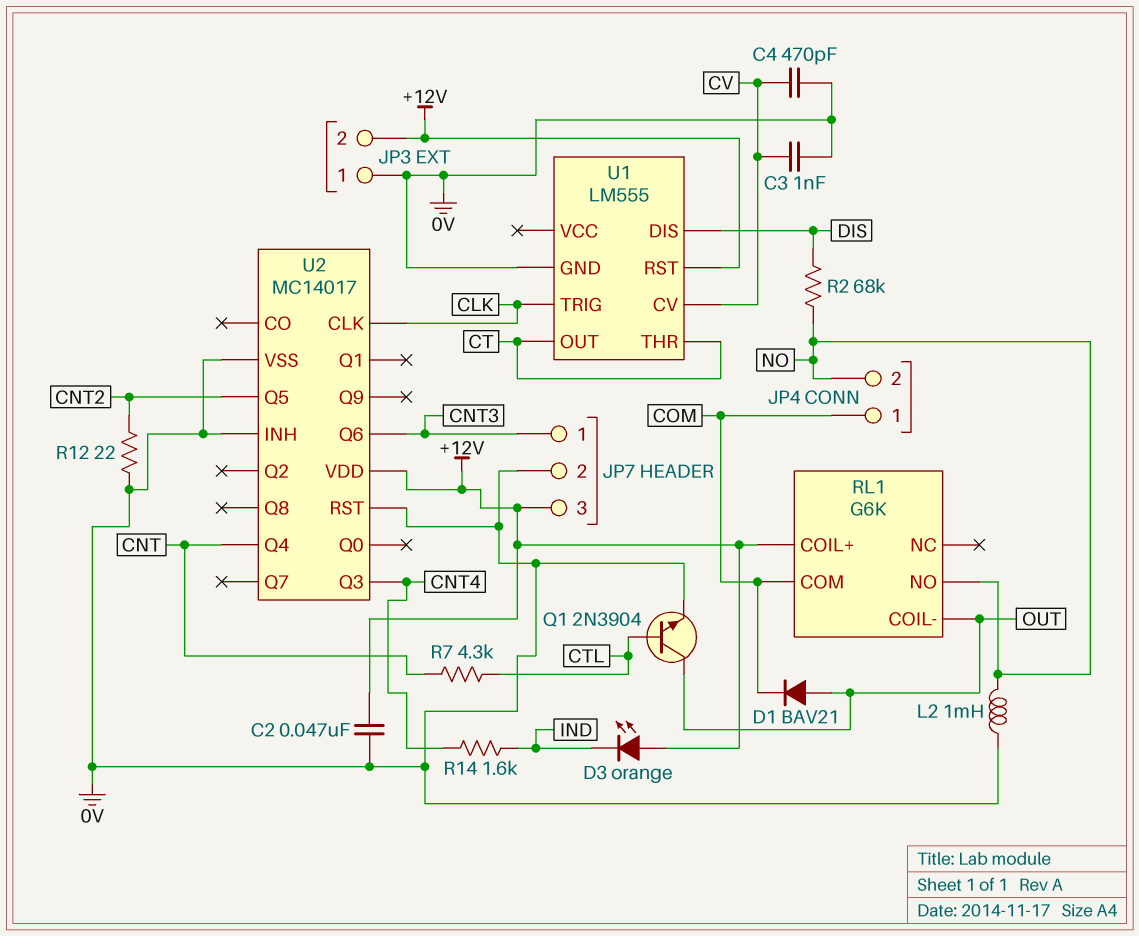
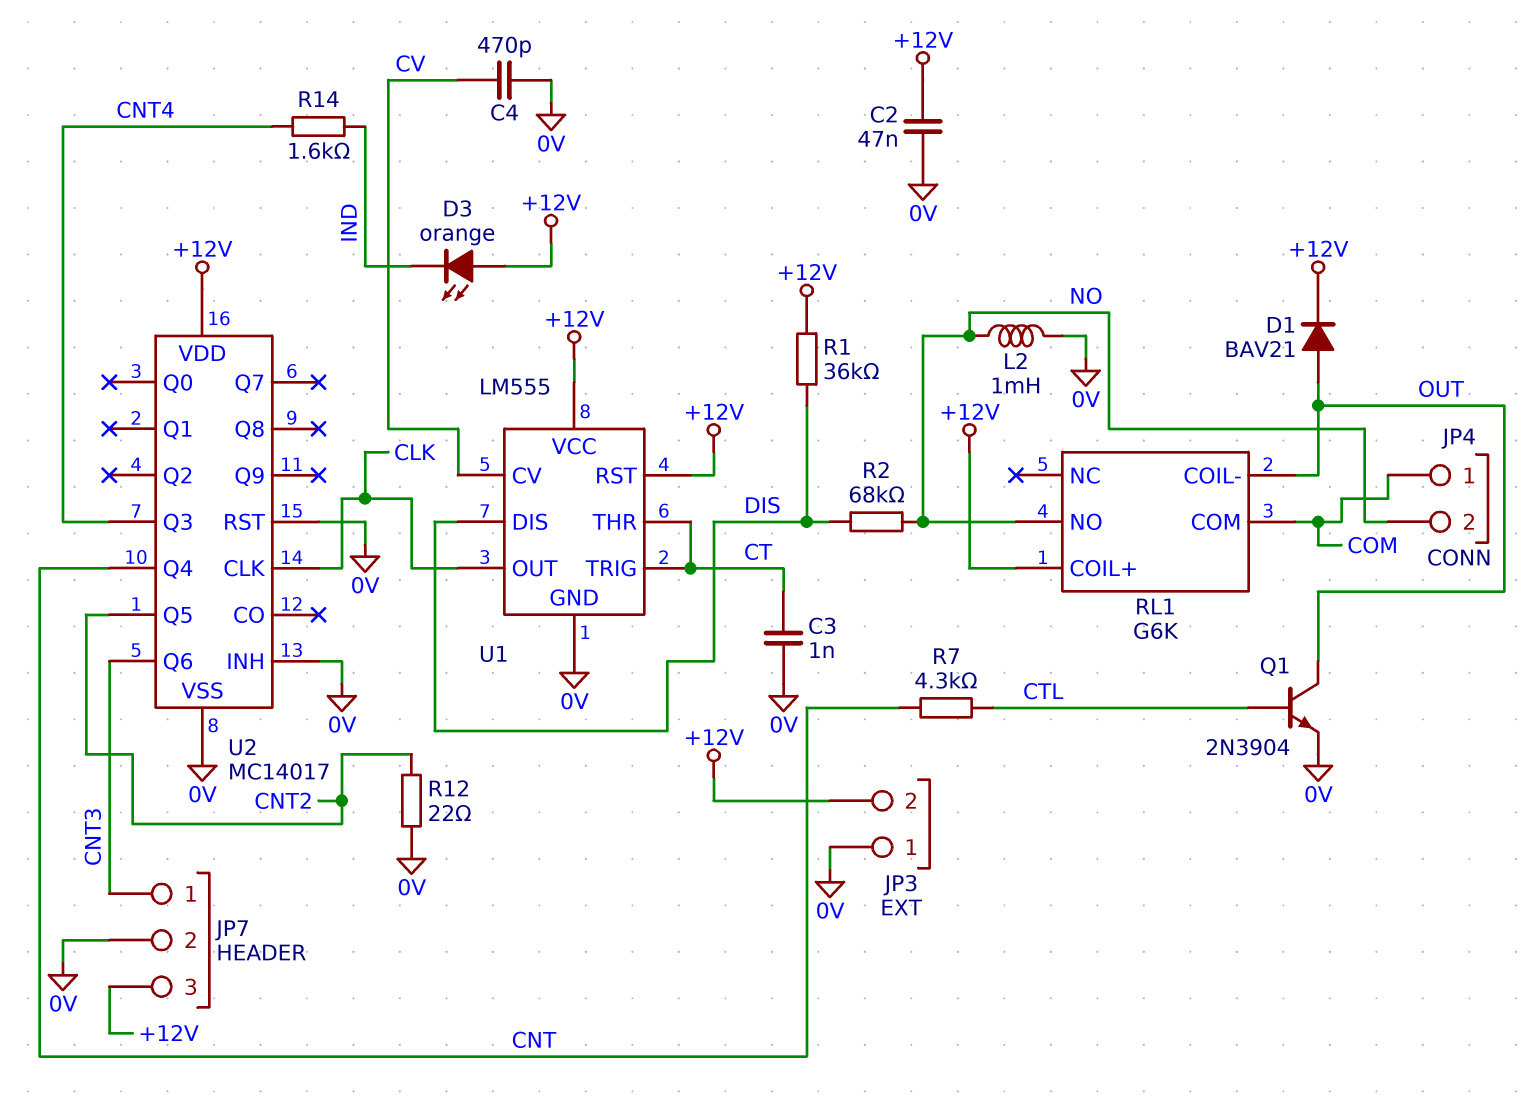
C3: 1nF (0V, CV) -> 1nF (0V, CT)
D1: diode BAV21 (A OUT, K COM) -> diode BAV21 (A OUT, K +12V)
R1: none -> 36k (+12V, DIS)
U1 pin OUT: CT -> CLK
U1 pin TRIG: CLK -> CT
U1 pin VCC: none -> +12V

